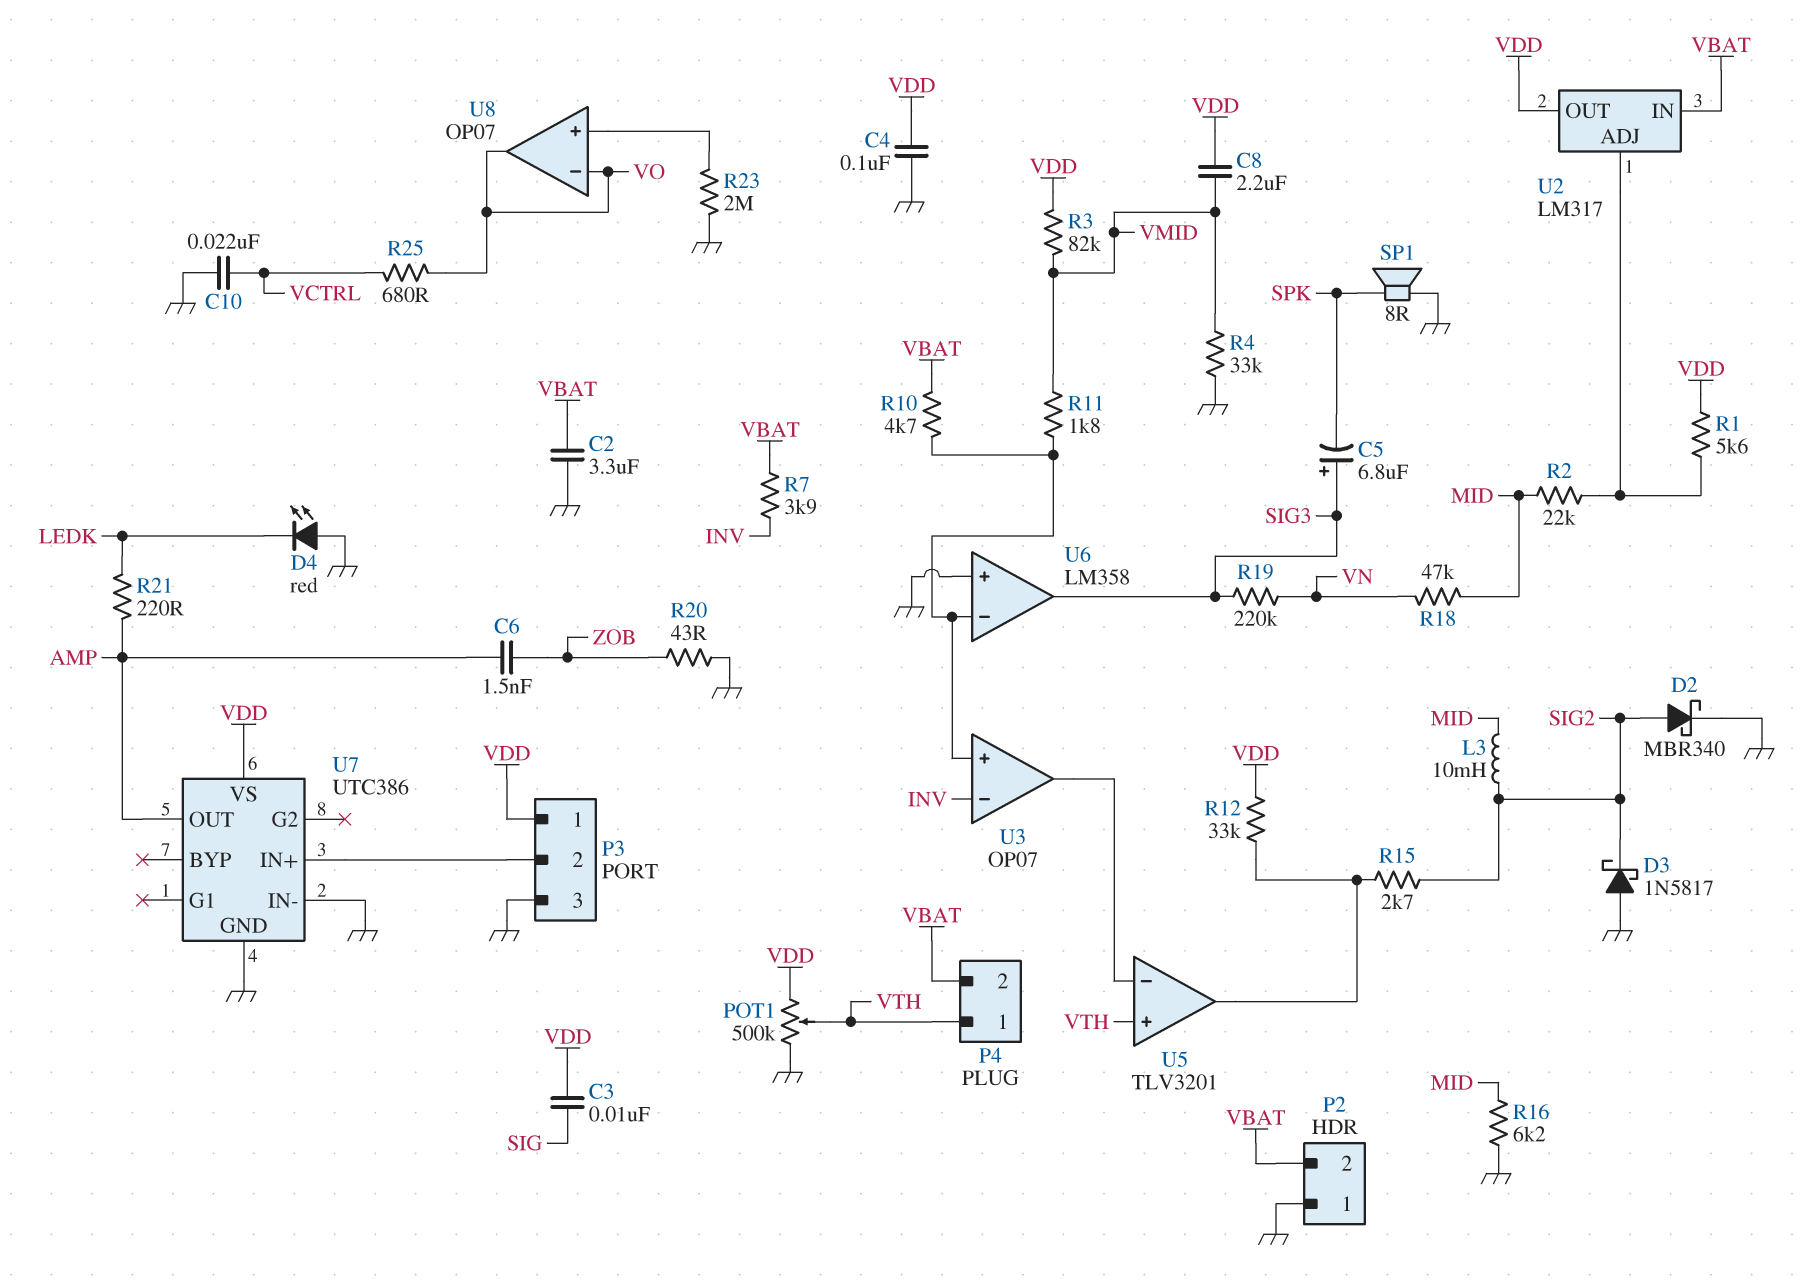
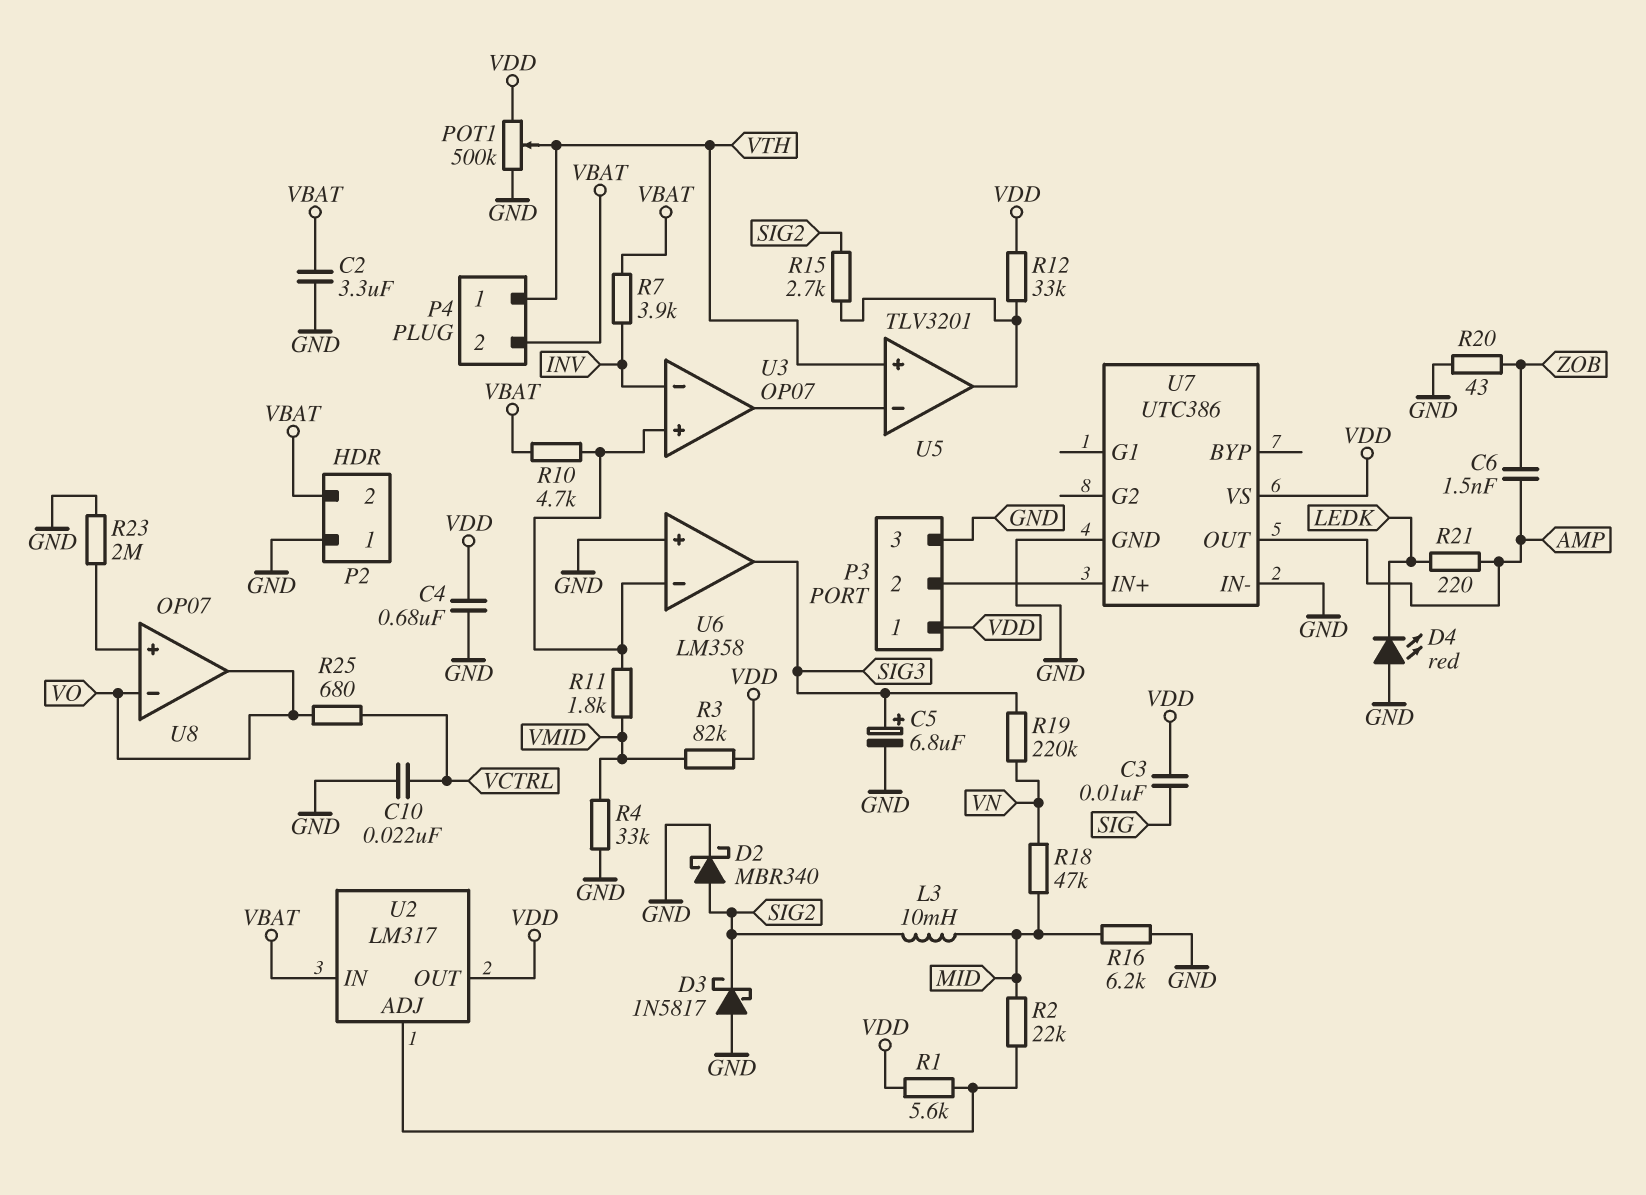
C4: 100nF (GND, VDD) -> 680nF (GND, VDD)
C5: 6.8uF (plus SIG3, minus SPK) -> 6.8uF (plus SIG3, minus GND)
C8: 2.2uF (VDD, VMID) -> none
SP1: speaker 8R (GND, SPK) -> none

